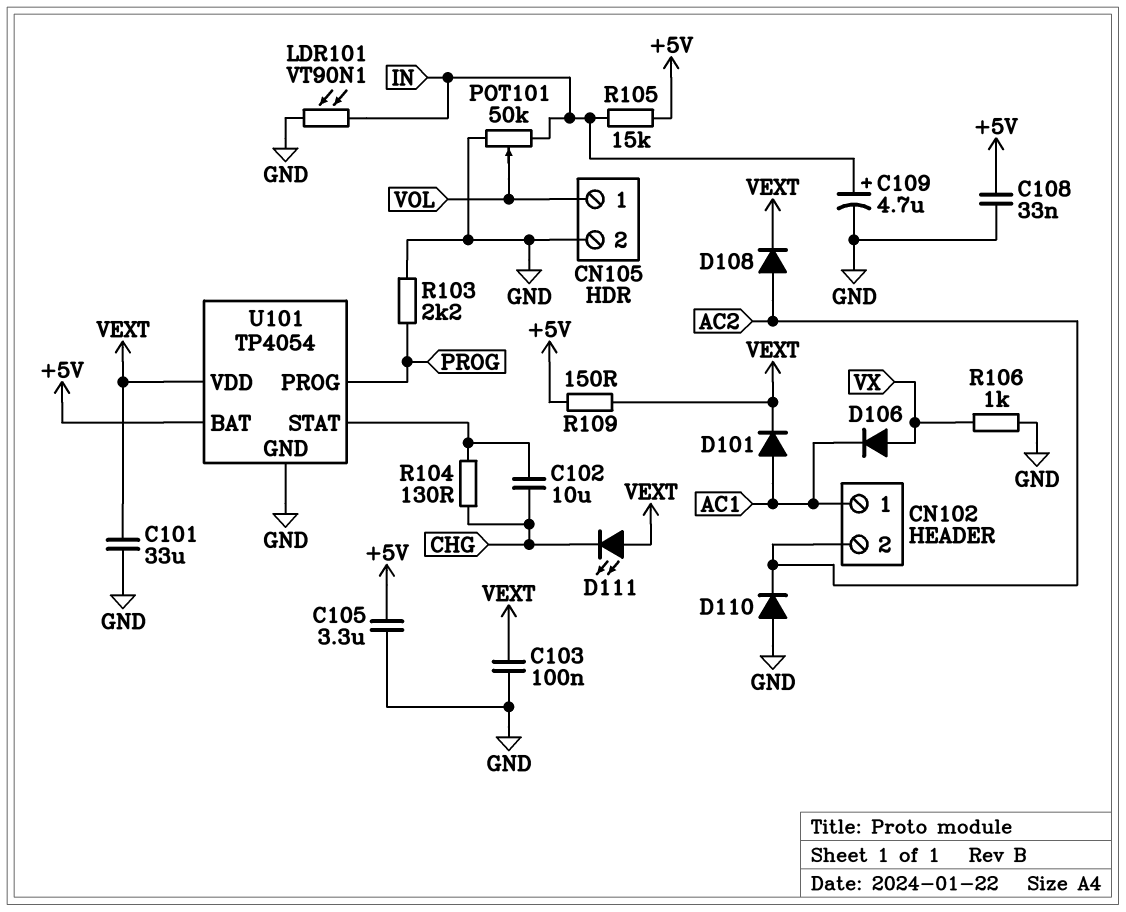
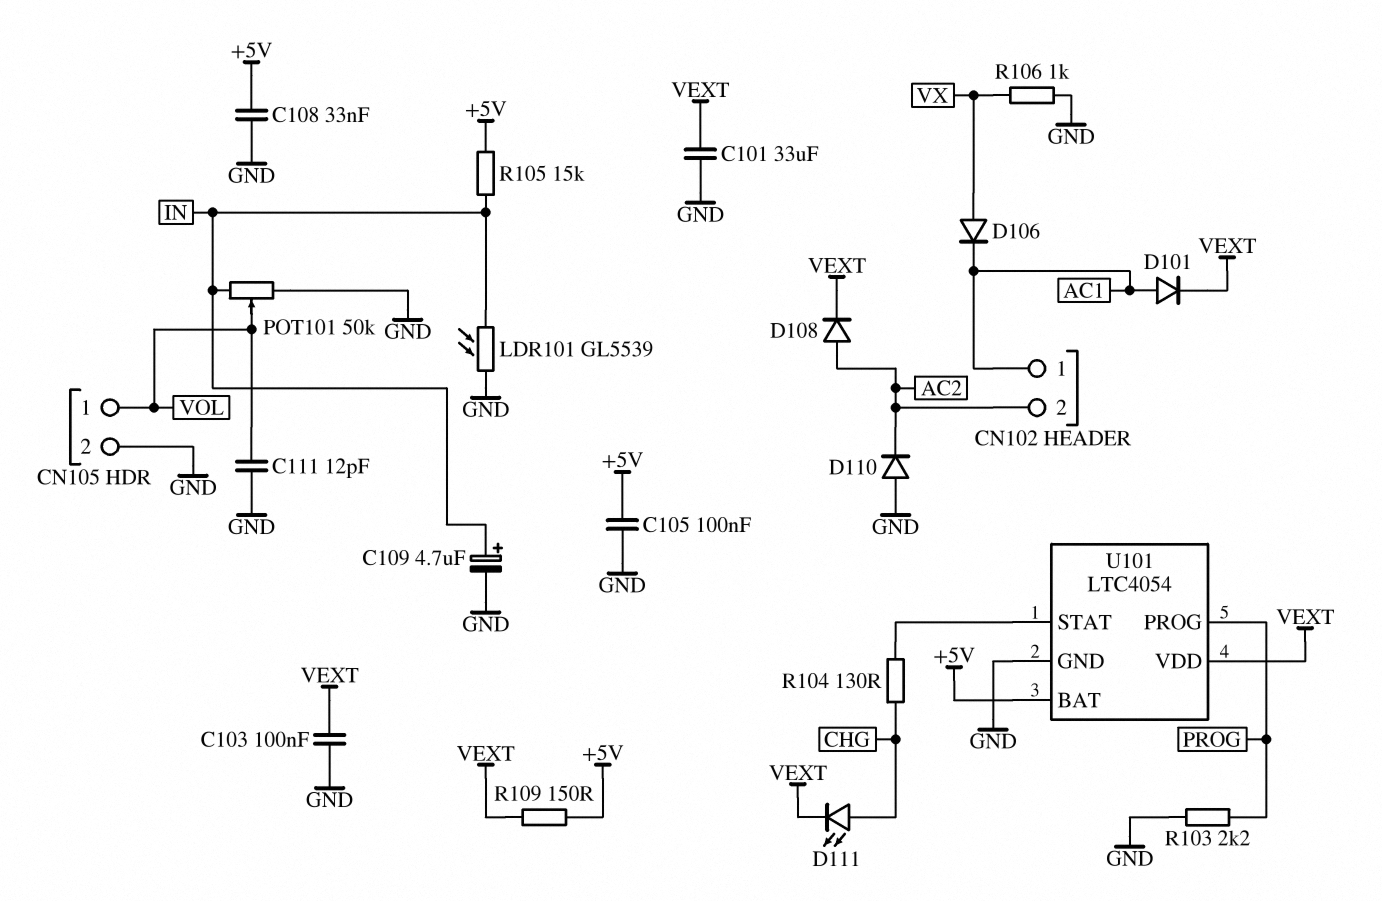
C102: 10uF (CHG, U101/STAT) -> none
C105: 3.3uF (+5V, GND) -> 100nF (+5V, GND)
C111: none -> 12pF (GND, VOL)
D111: LED (A VEXT, K CHG) -> LED (A CHG, K VEXT)
LDR101: VT90N1 (GND, IN) -> GL5539 (GND, IN)
U101: TP4054 -> LTC4054

